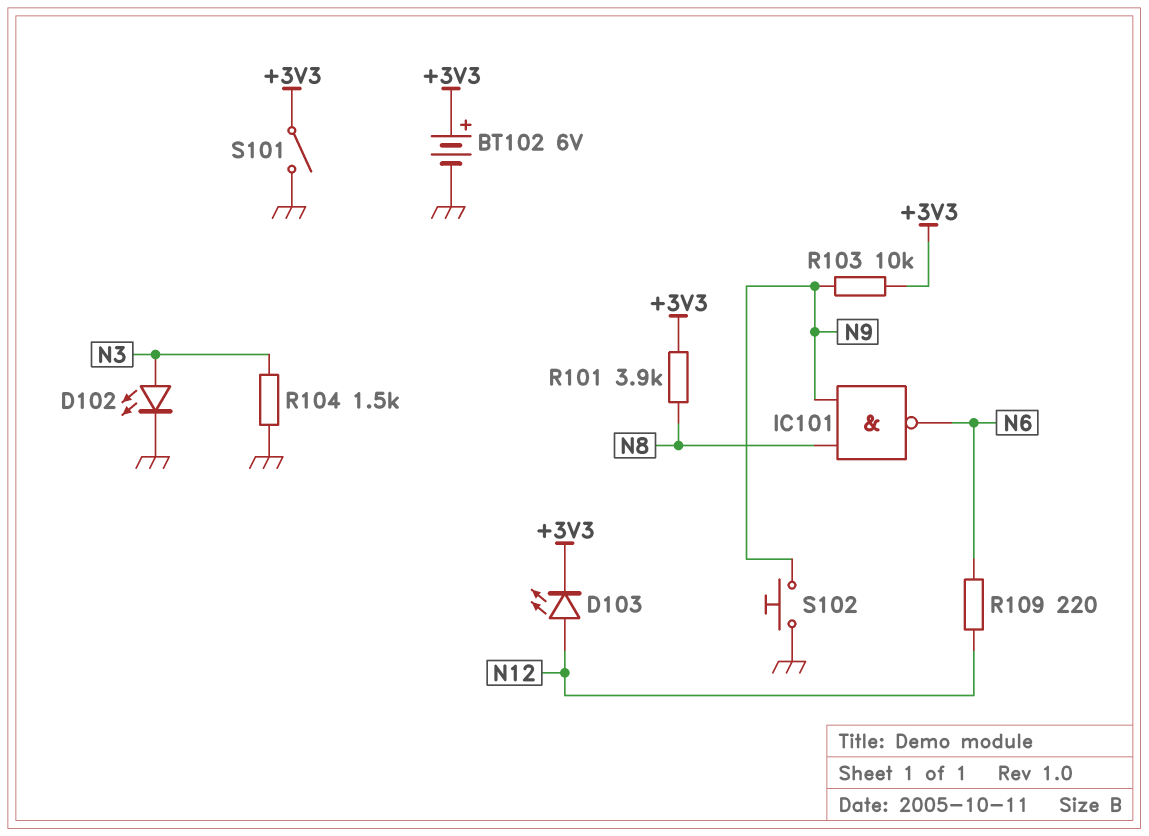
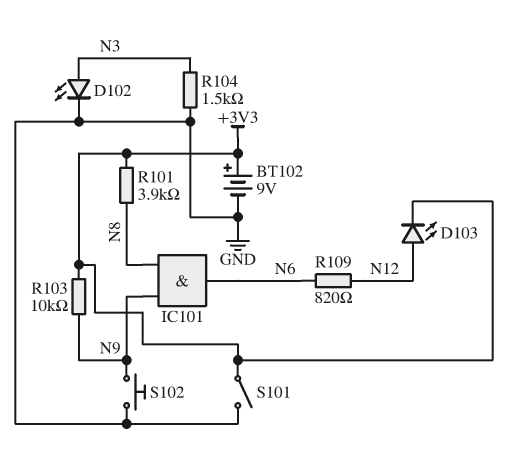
BT102: 6V (plus +3V3, minus GND) -> 9V (plus +3V3, minus GND)
IC101: NAND (in N8, in N9, out N6) -> AND (in N8, in N9, out N6)
R109: 220 (N6, N12) -> 820 (N6, N12)

